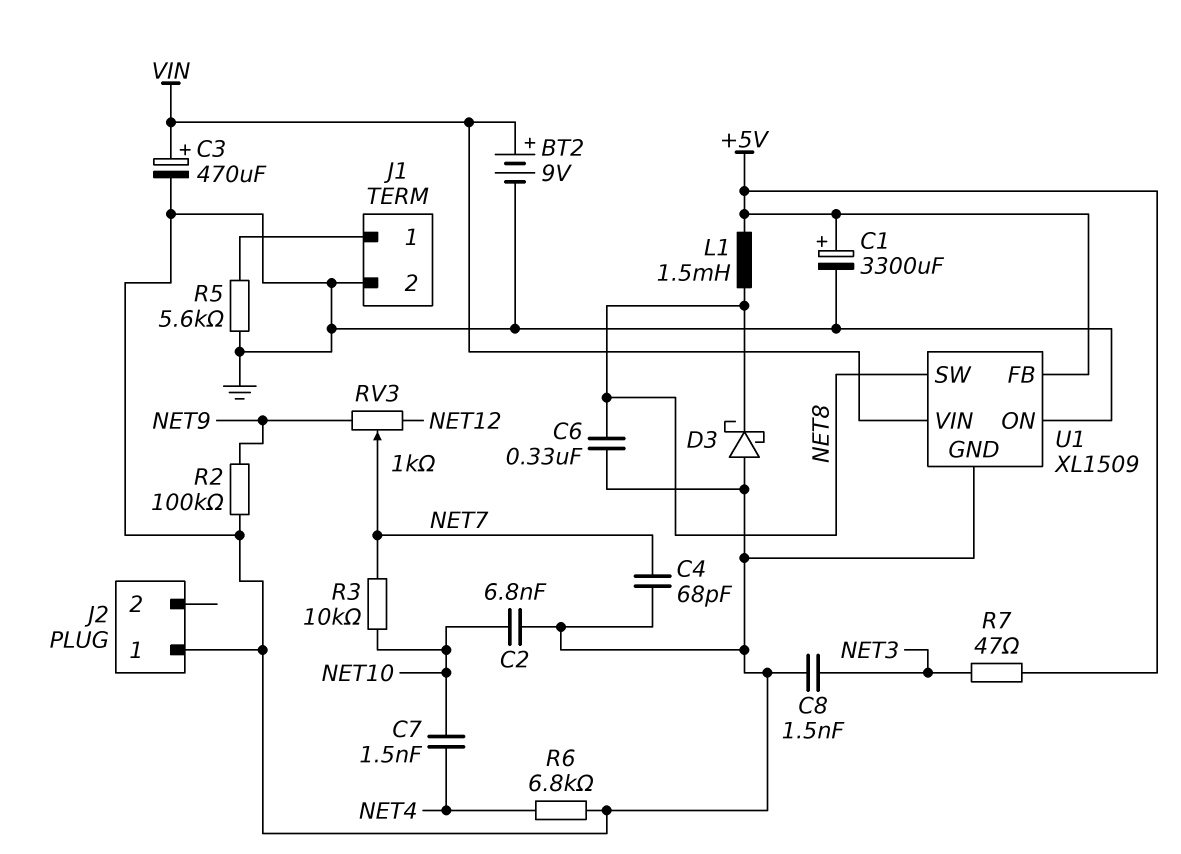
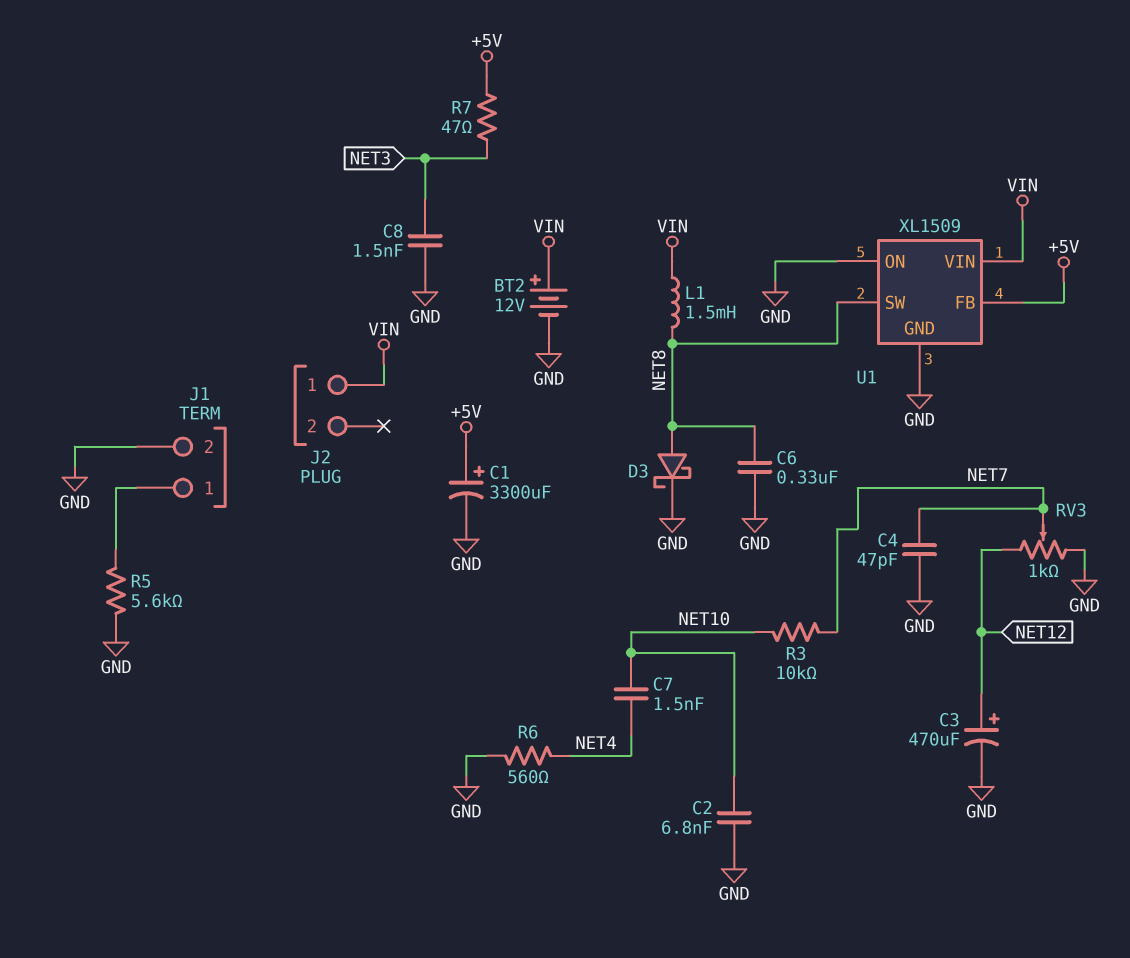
BT2: 9V (plus VIN, minus GND) -> 12V (plus VIN, minus GND)
C3: 470uF (plus VIN, minus GND) -> 470uF (plus NET12, minus GND)
C4: 68pF (GND, NET7) -> 47pF (GND, NET7)
D3: schottky (A GND, K NET8) -> schottky (A NET8, K GND)
J2 pin 1: GND -> VIN
L1: 1.5mH (+5V, NET8) -> 1.5mH (NET8, VIN)
R2: 100k (GND, NET9) -> none
R6: 6.8k (GND, NET4) -> 560 (GND, NET4)
RV3: 1k (NET9, NET12, wiper NET7) -> 1k (GND, NET12, wiper NET7)

